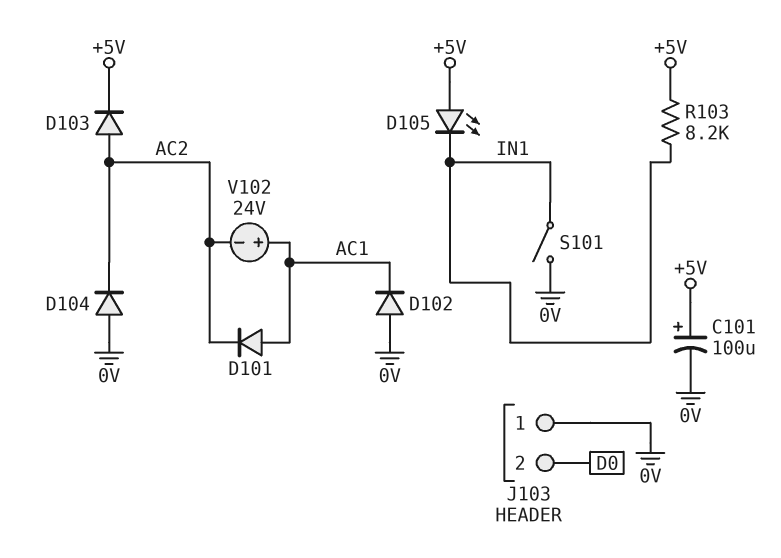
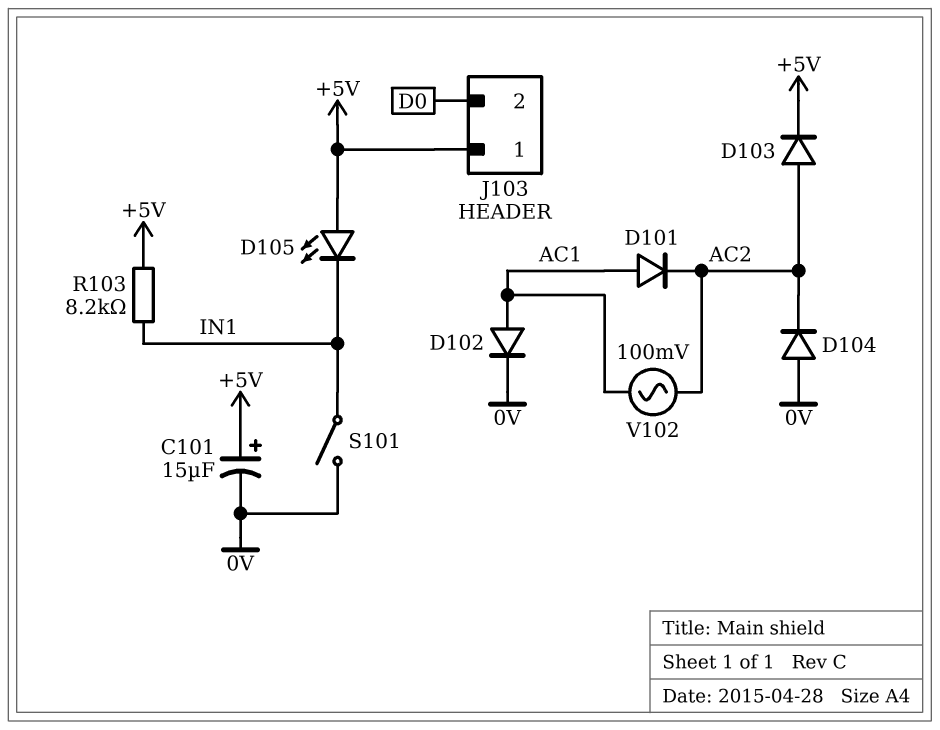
C101: 100uF (plus +5V, minus 0V) -> 15uF (plus +5V, minus 0V)
D102: diode (A 0V, K AC1) -> diode (A AC1, K 0V)
J103 pin 1: 0V -> +5V
V102: 24V (plus AC1, minus AC2) -> AC 100mV (AC1, AC2)

